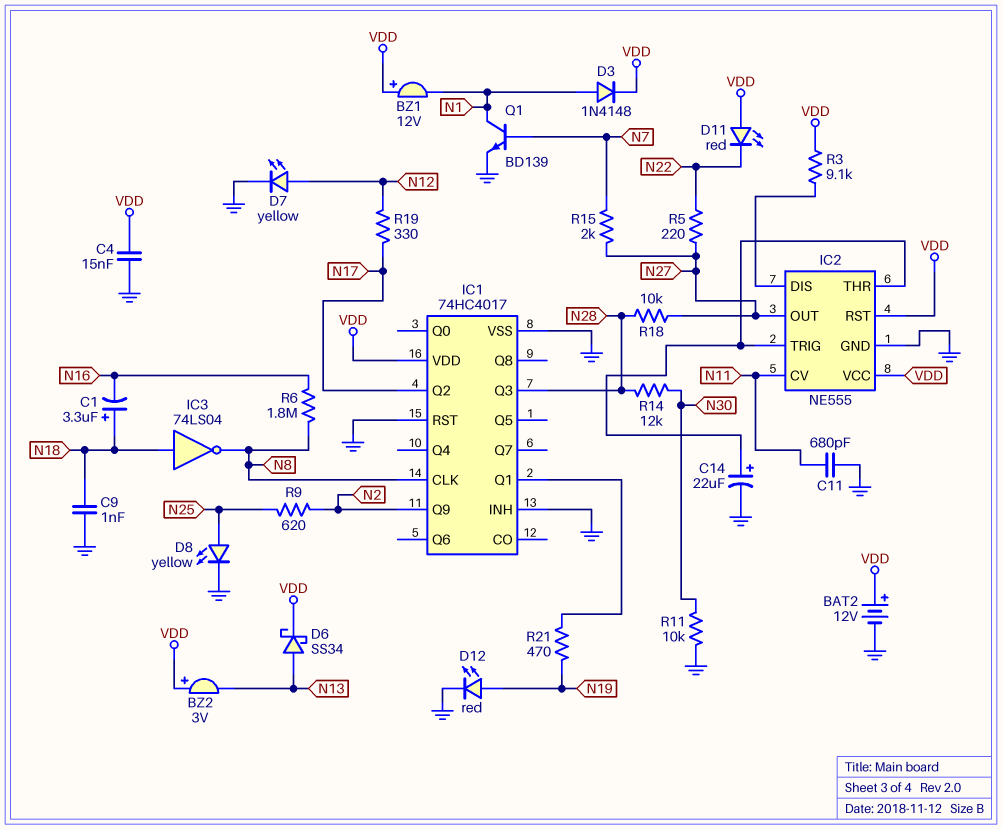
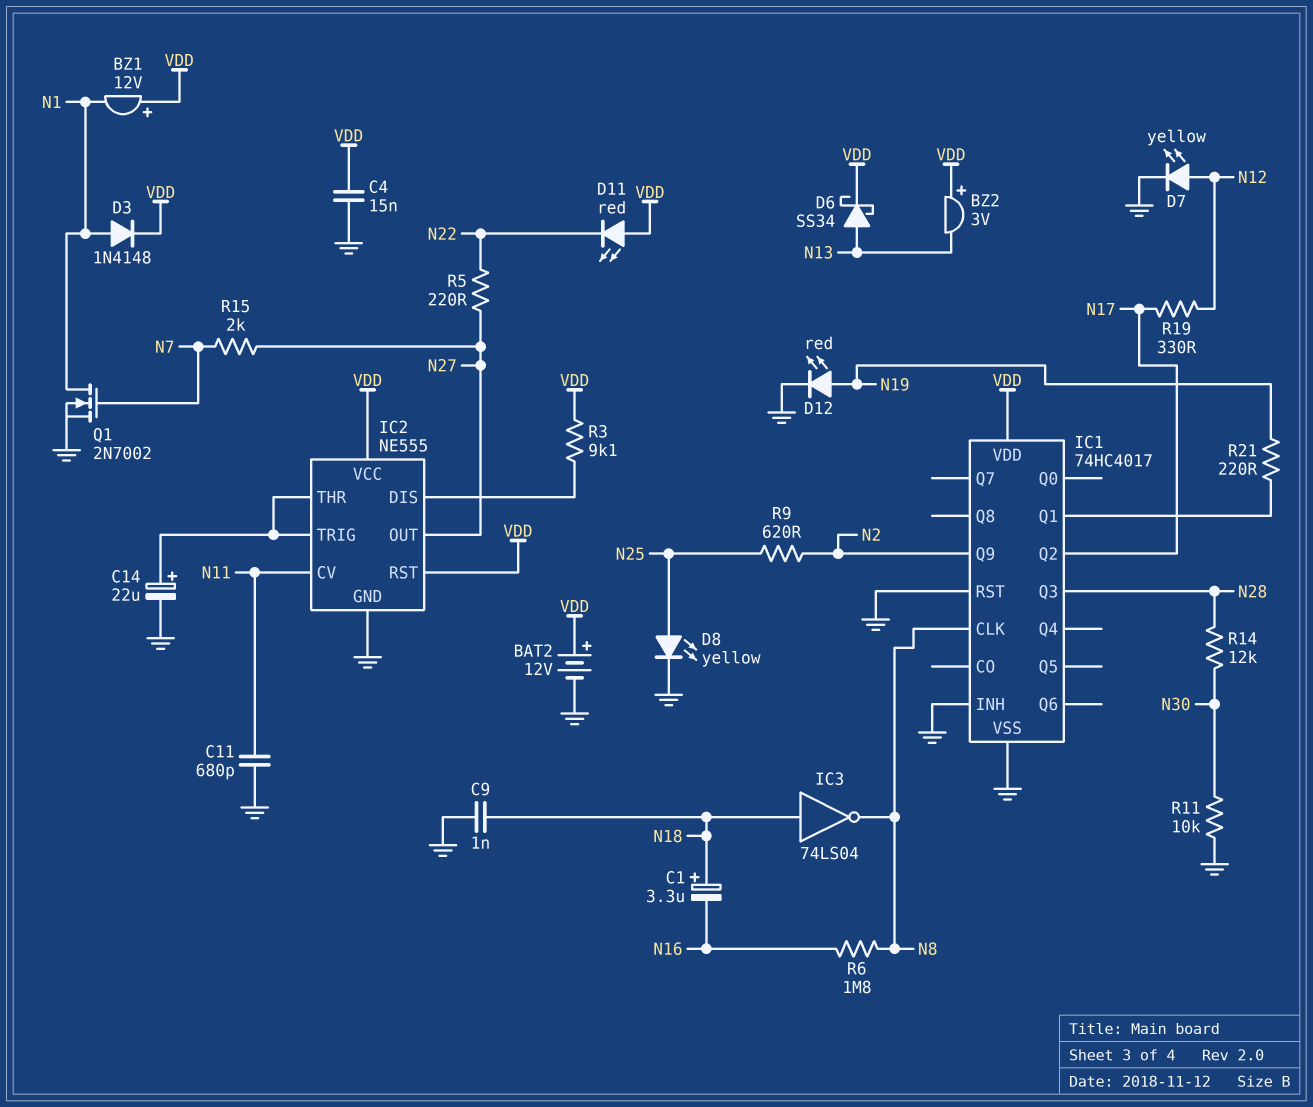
Q1: NPN BD139 (B N7, C N1, E GND) -> NMOS 2N7002 (G N7, D N1, S GND)
R18: 10k (N27, N28) -> none
R21: 470 (IC1/Q1, N19) -> 220 (IC1/Q1, N19)

